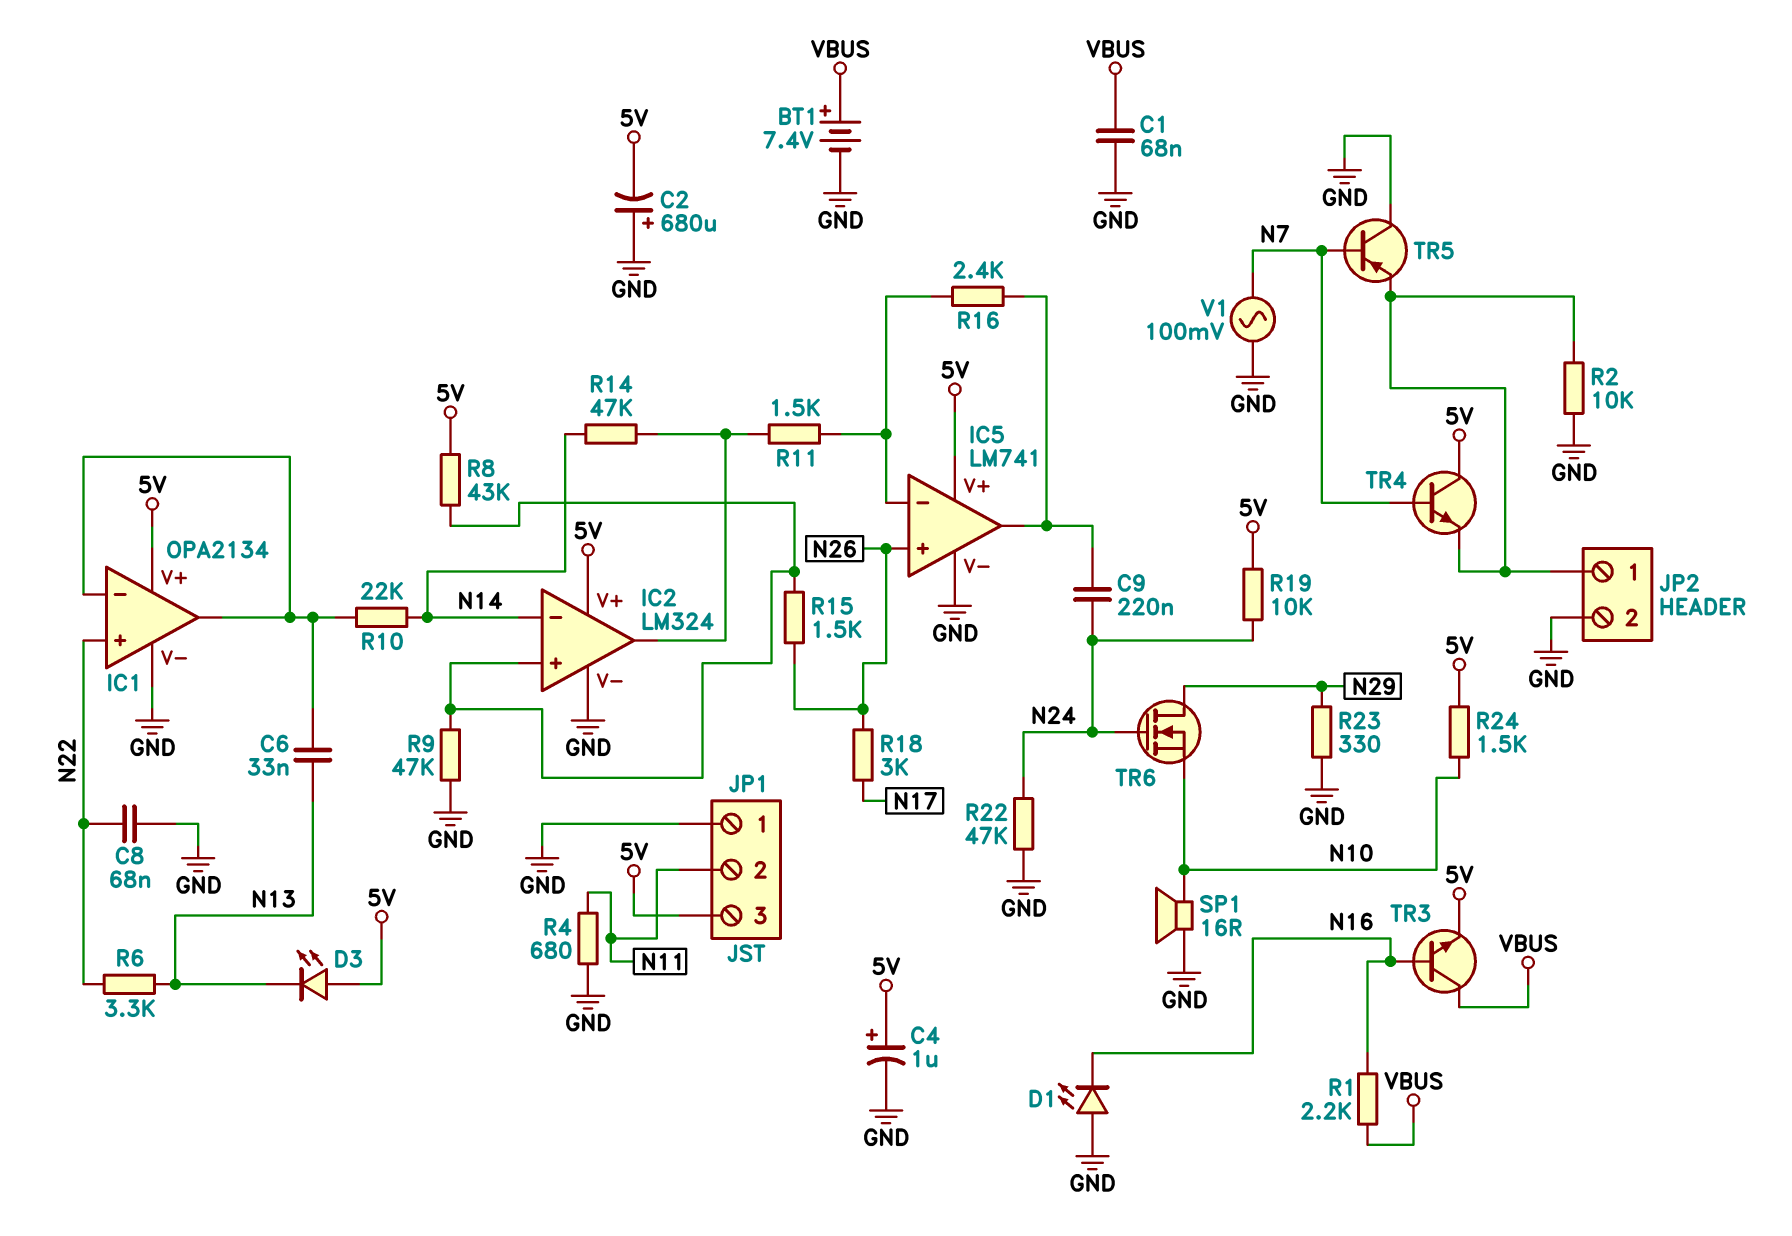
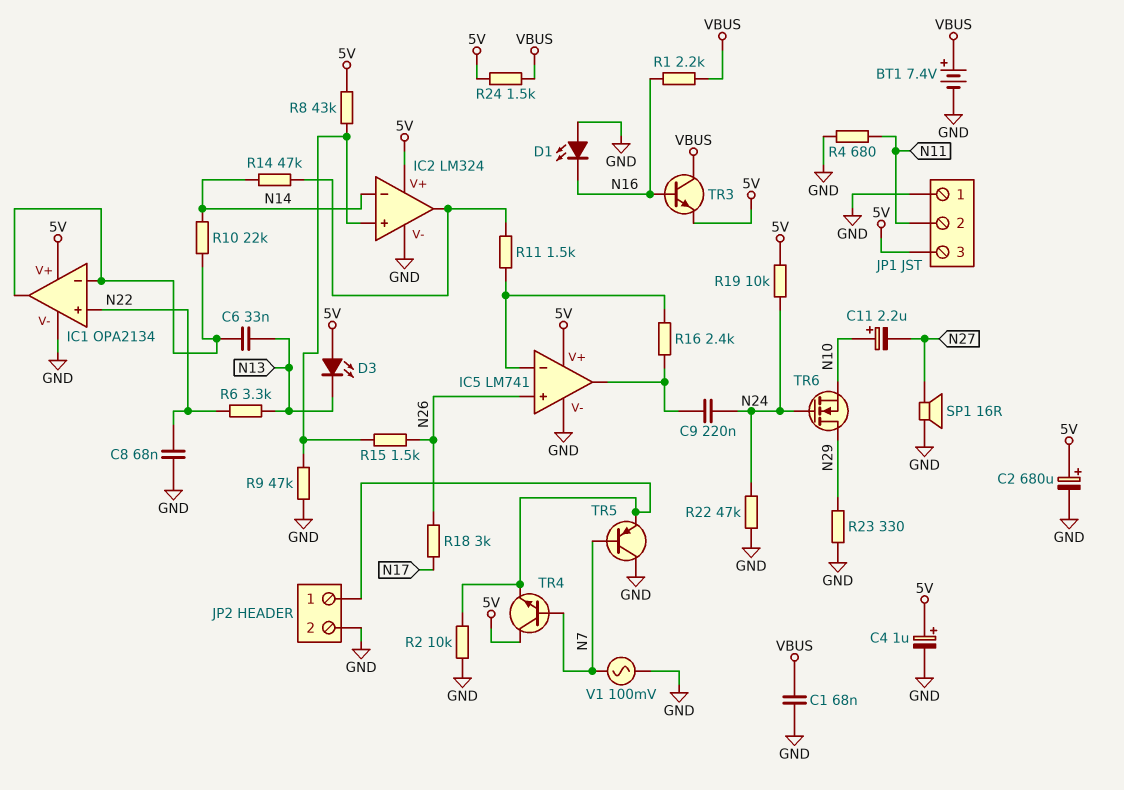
C2: 680uF (plus GND, minus 5V) -> 680uF (plus 5V, minus GND)
C11: none -> 2.2uF (plus N10, minus N27)
R24: 1.5k (5V, N10) -> 1.5k (5V, VBUS)
SP1: speaker 16R (GND, N10) -> speaker 16R (GND, N27)

